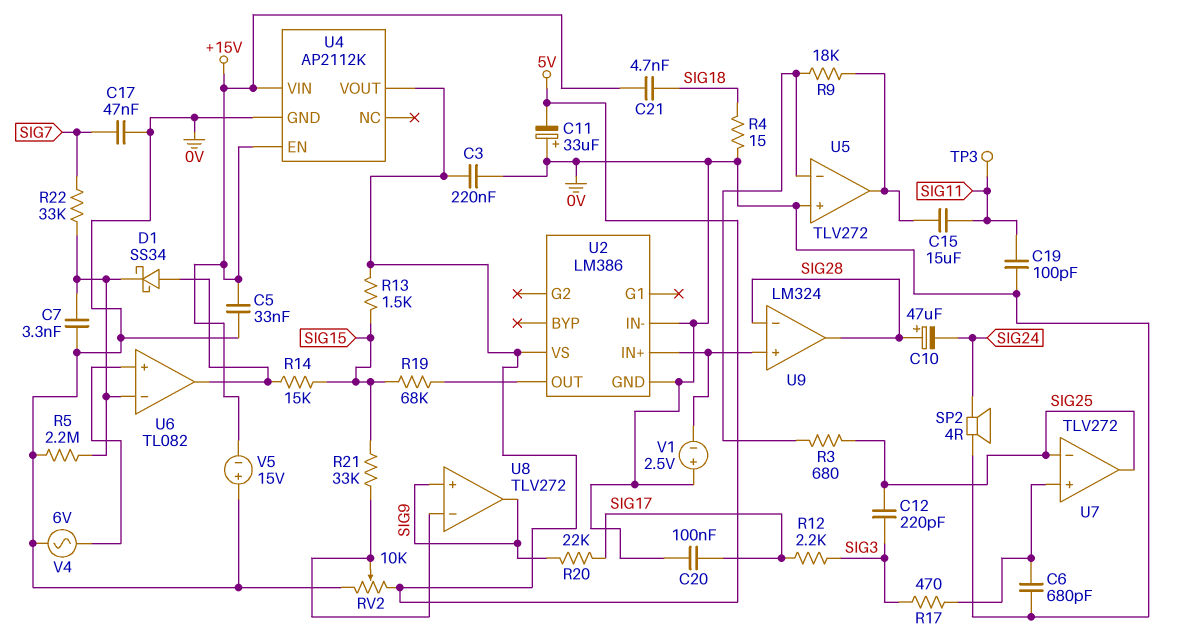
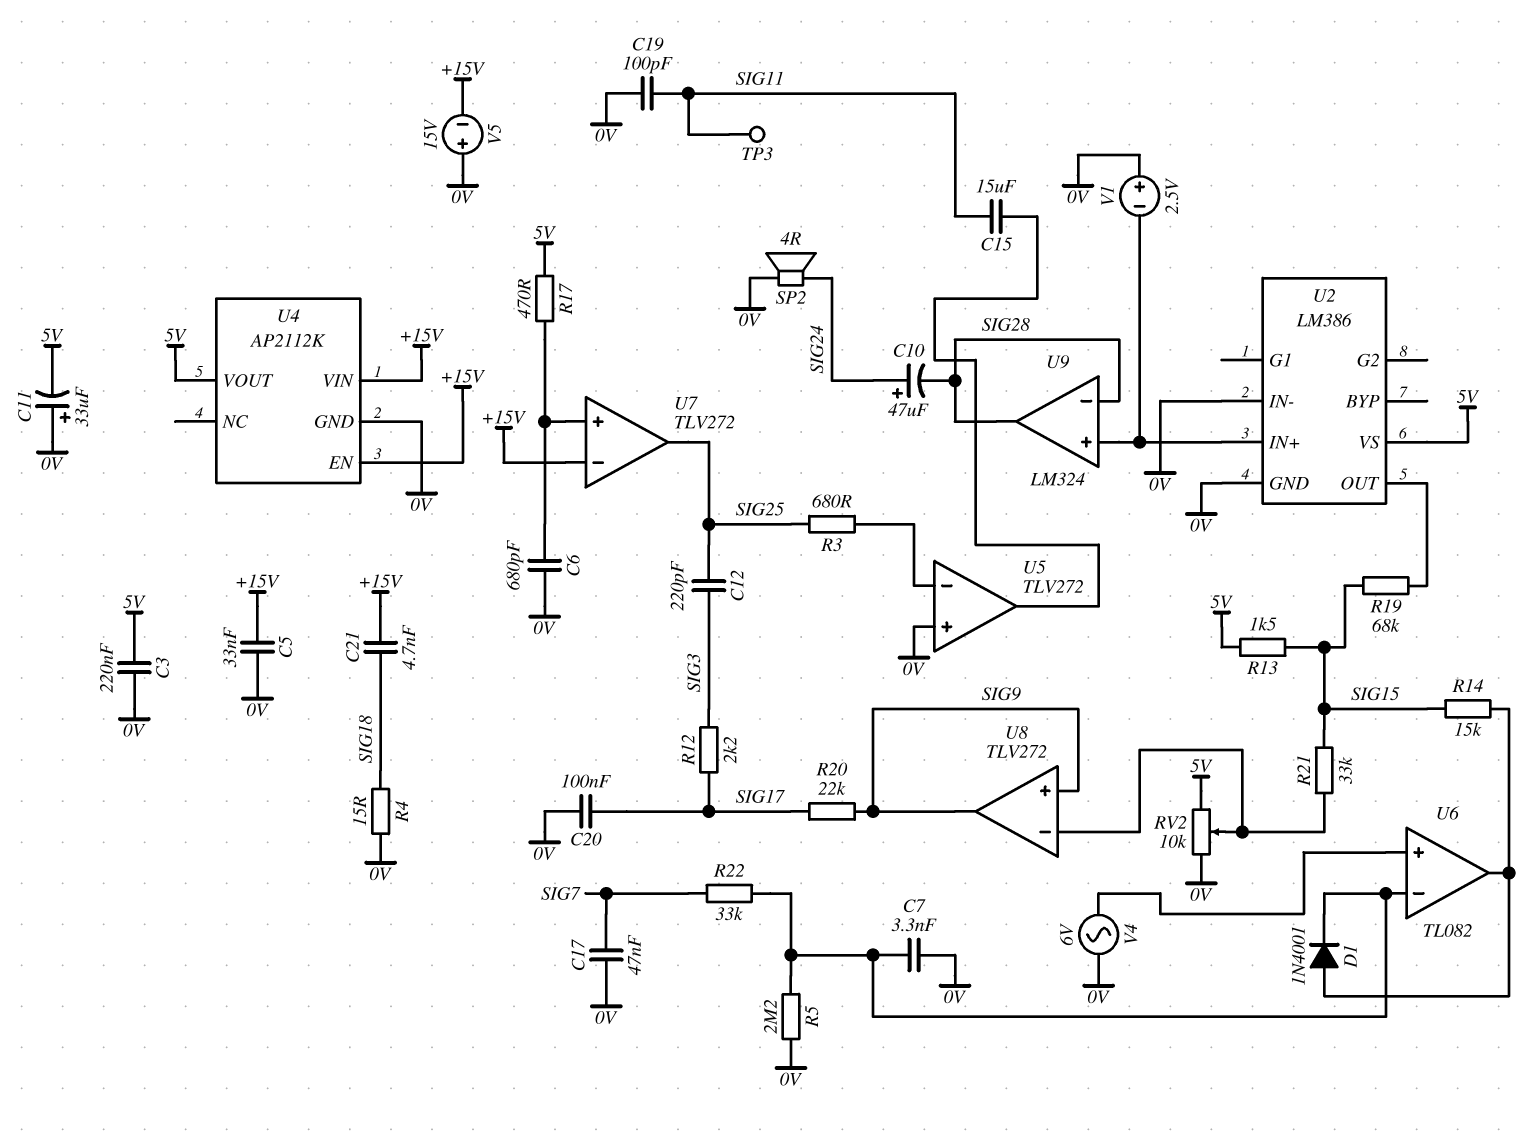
C10: 47uF (plus SIG28, minus SIG24) -> 47uF (plus SIG24, minus SIG28)
D1: schottky SS34 (A U6/out, K U6/in-) -> diode 1N4001 (A U6/out, K U6/in-)
R9: 18k (U5/in-, U5/out) -> none
R17: 470 (SIG3, U7/in+) -> 470 (5V, U7/in+)
U7 pin in-: SIG25 -> +15V

